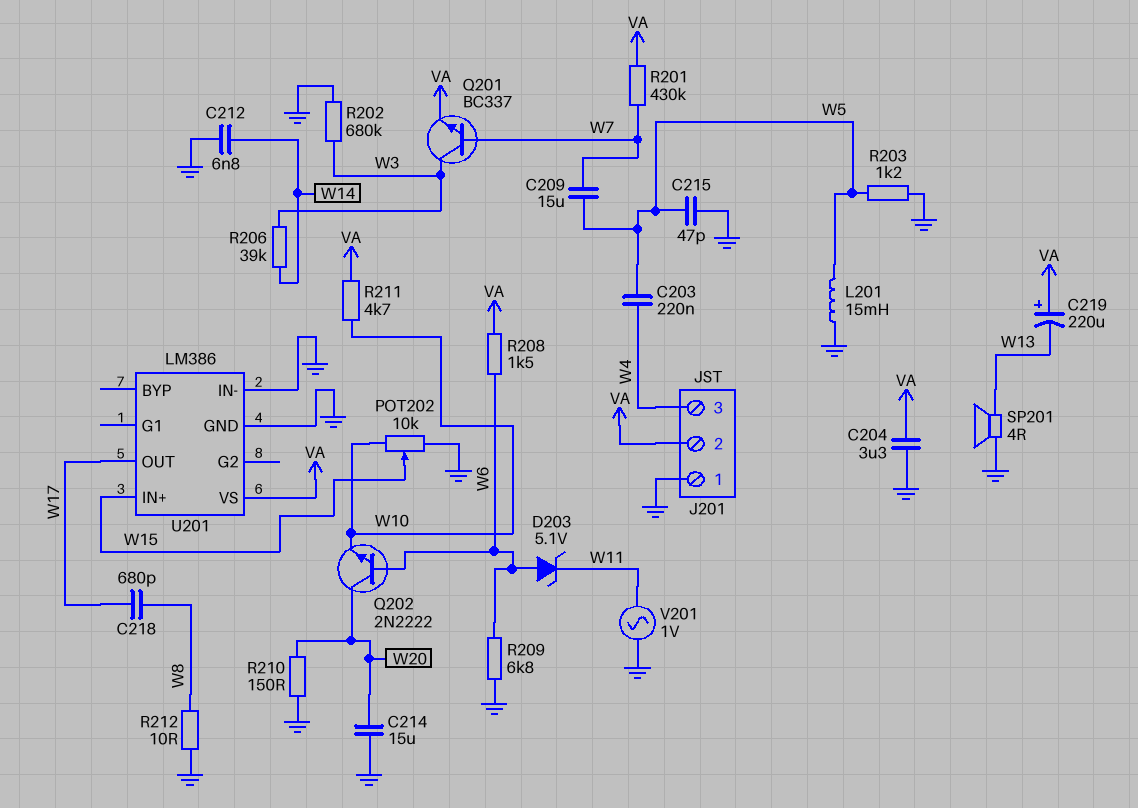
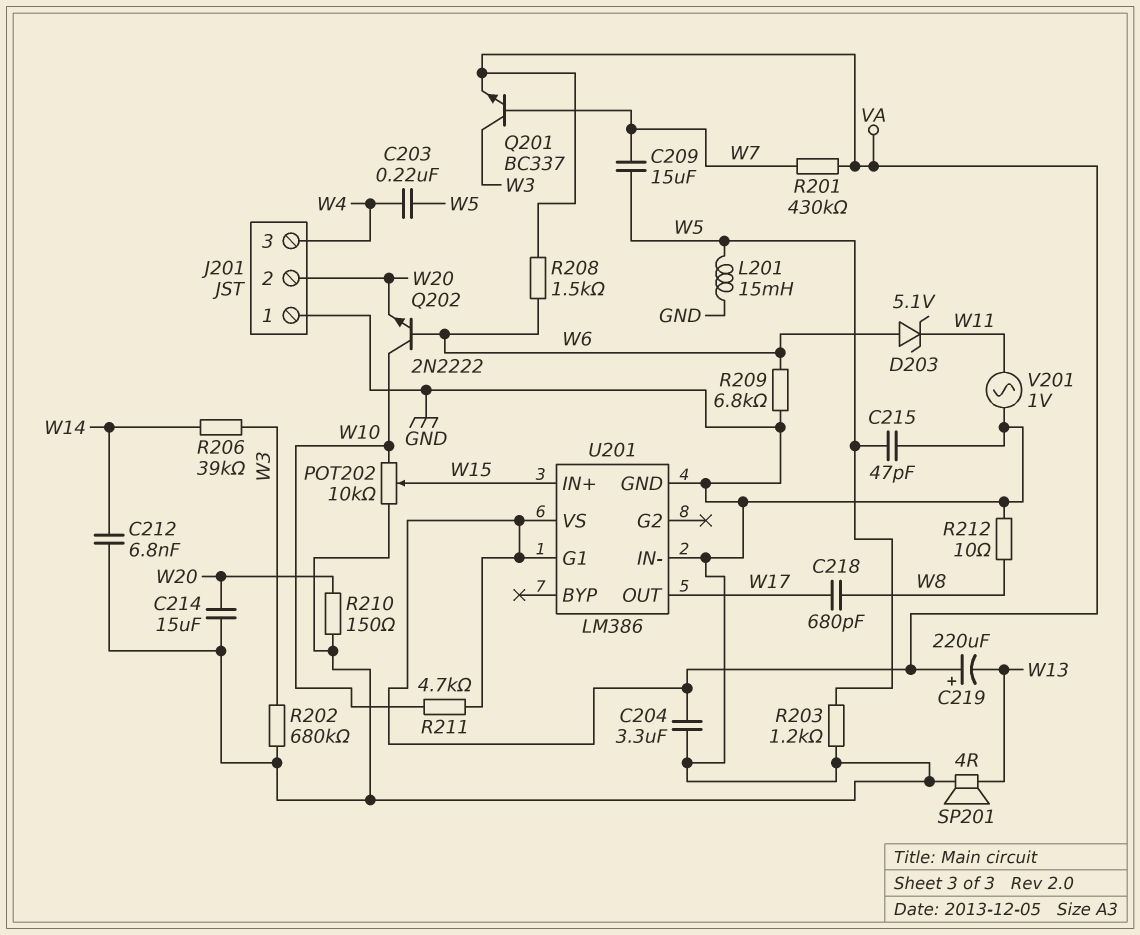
J201 pin 2: VA -> W20
Q202: NPN 2N2222 (B W6, C W20, E W10) -> NPN 2N2222 (B W6, C W10, E W20)
U201 pin G1: none -> VA

